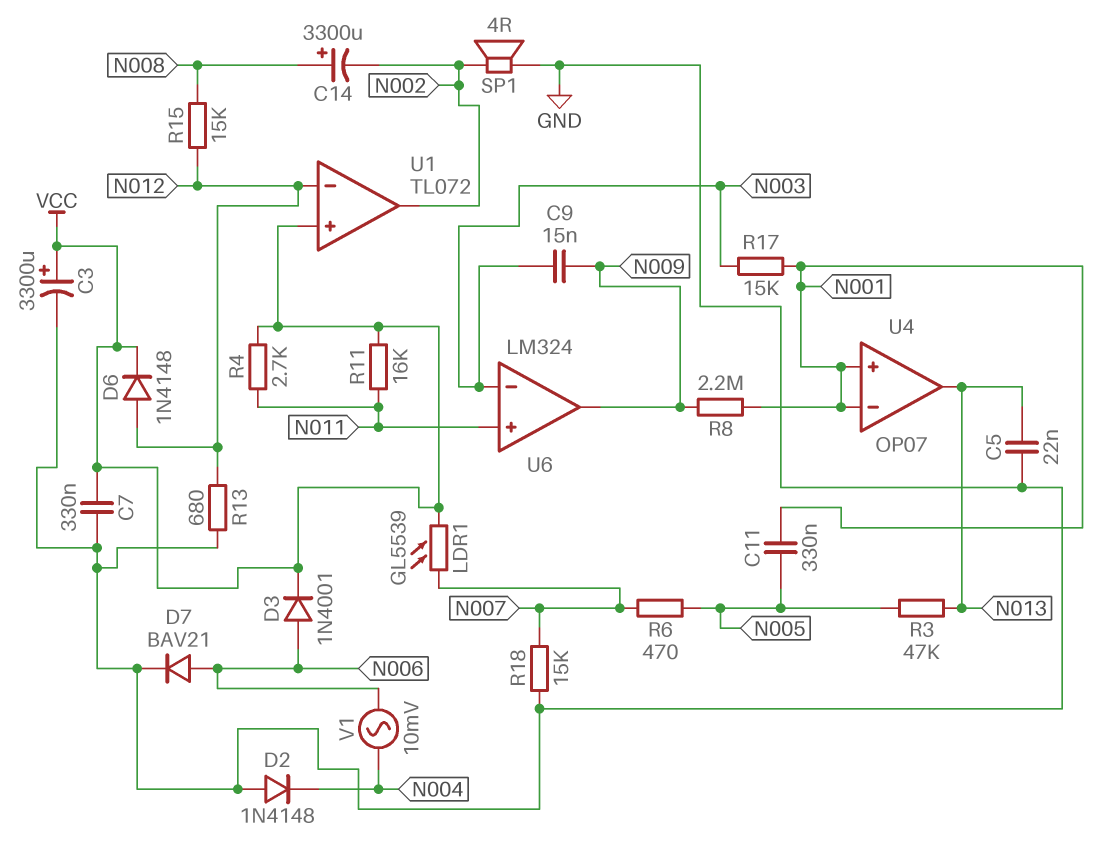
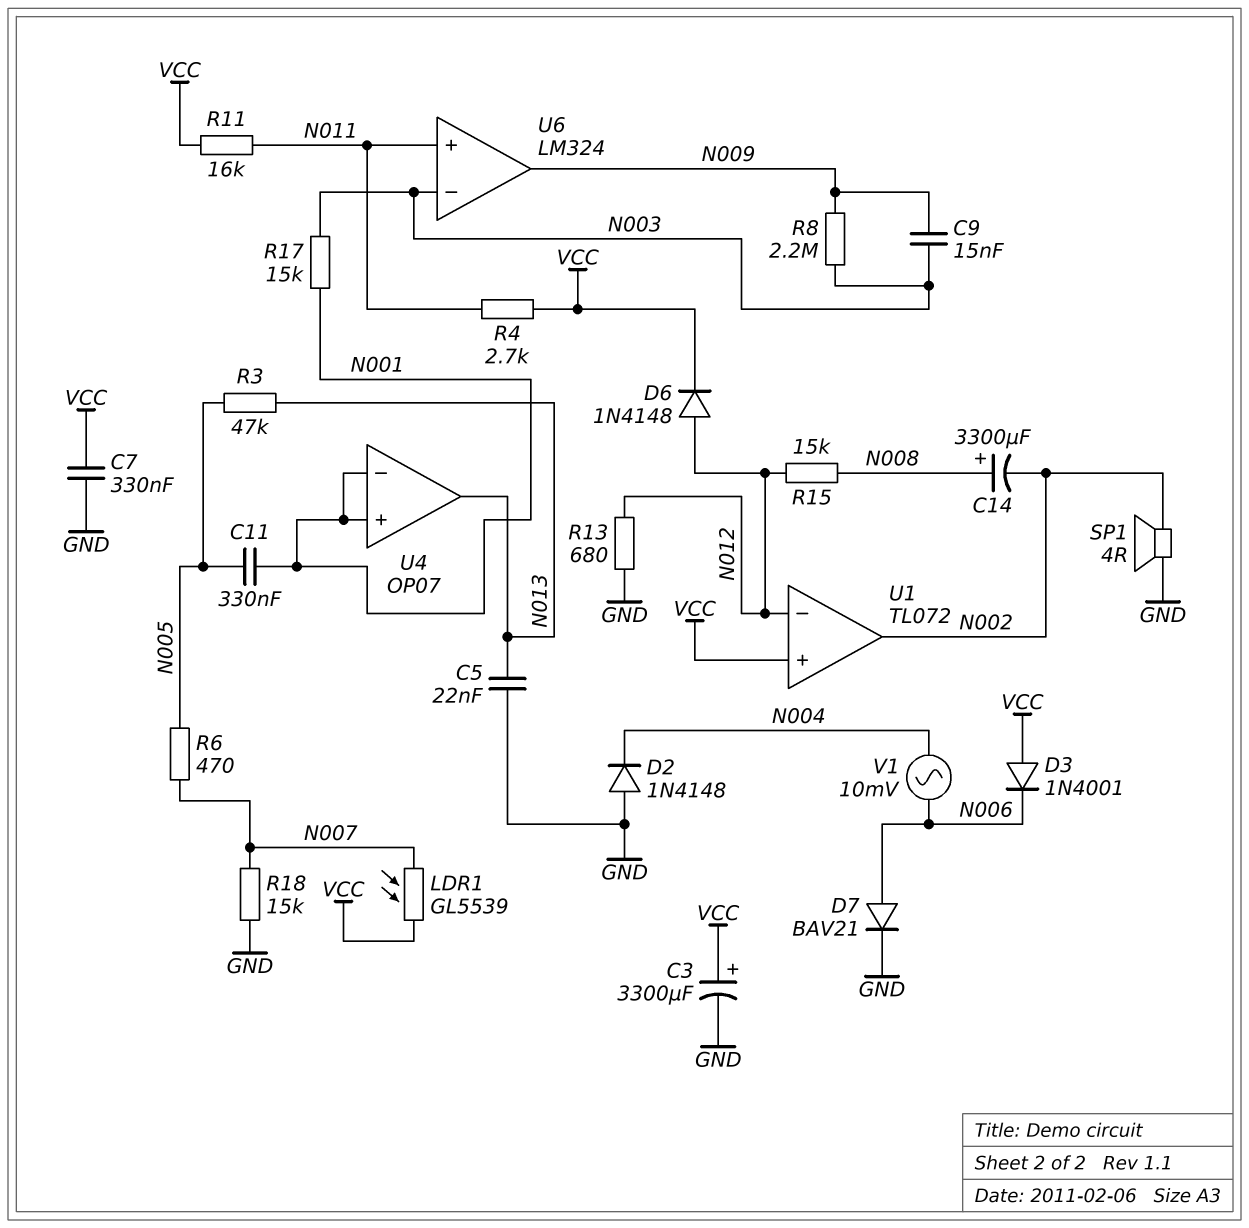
D3: diode 1N4001 (A N006, K VCC) -> diode 1N4001 (A VCC, K N006)
R8: 2.2M (N001, N009) -> 2.2M (N003, N009)

